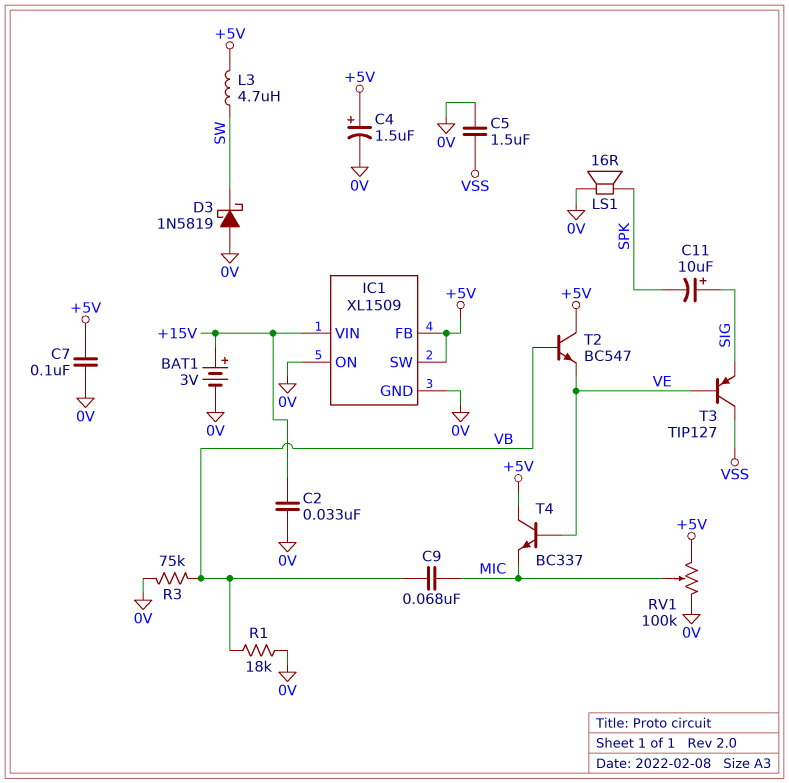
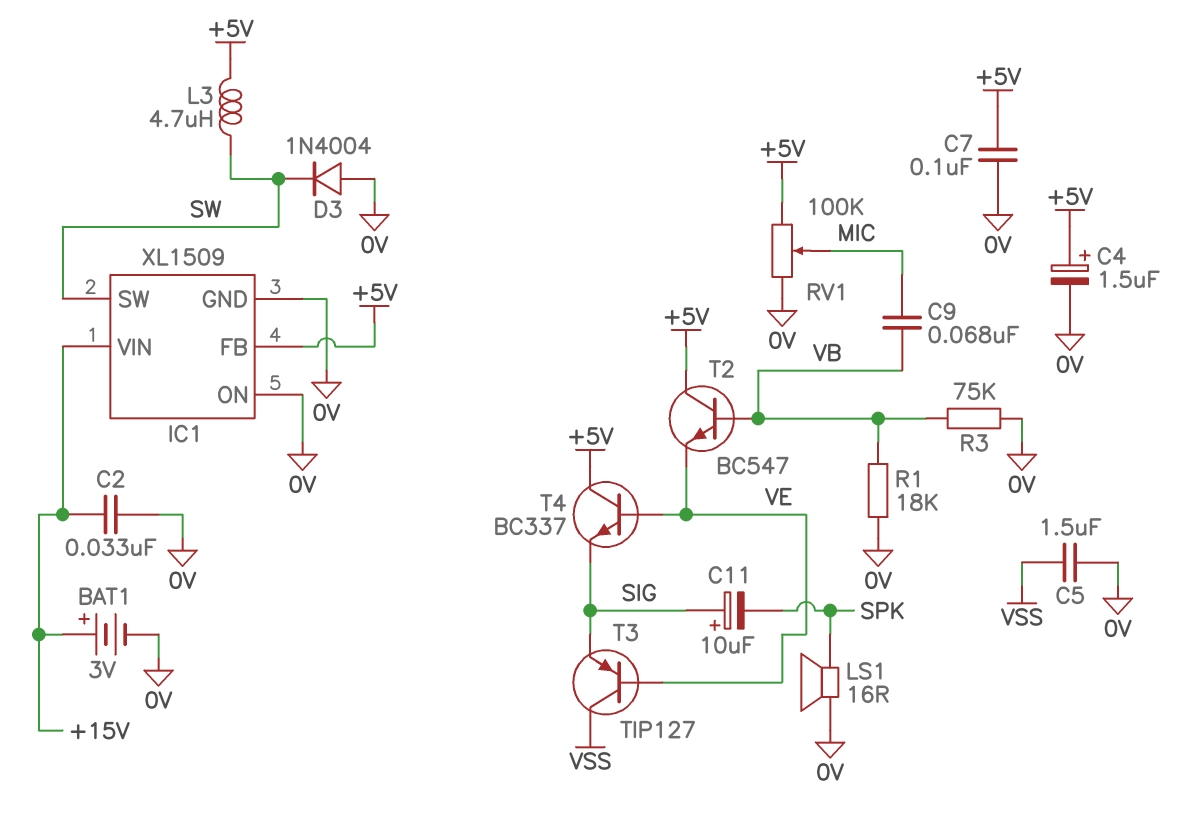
D3: schottky 1N5819 (A 0V, K SW) -> diode 1N4004 (A 0V, K SW)
IC1 pin SW: +5V -> SW
T4: NPN BC337 (B VE, C +5V, E MIC) -> NPN BC337 (B VE, C +5V, E SIG)

